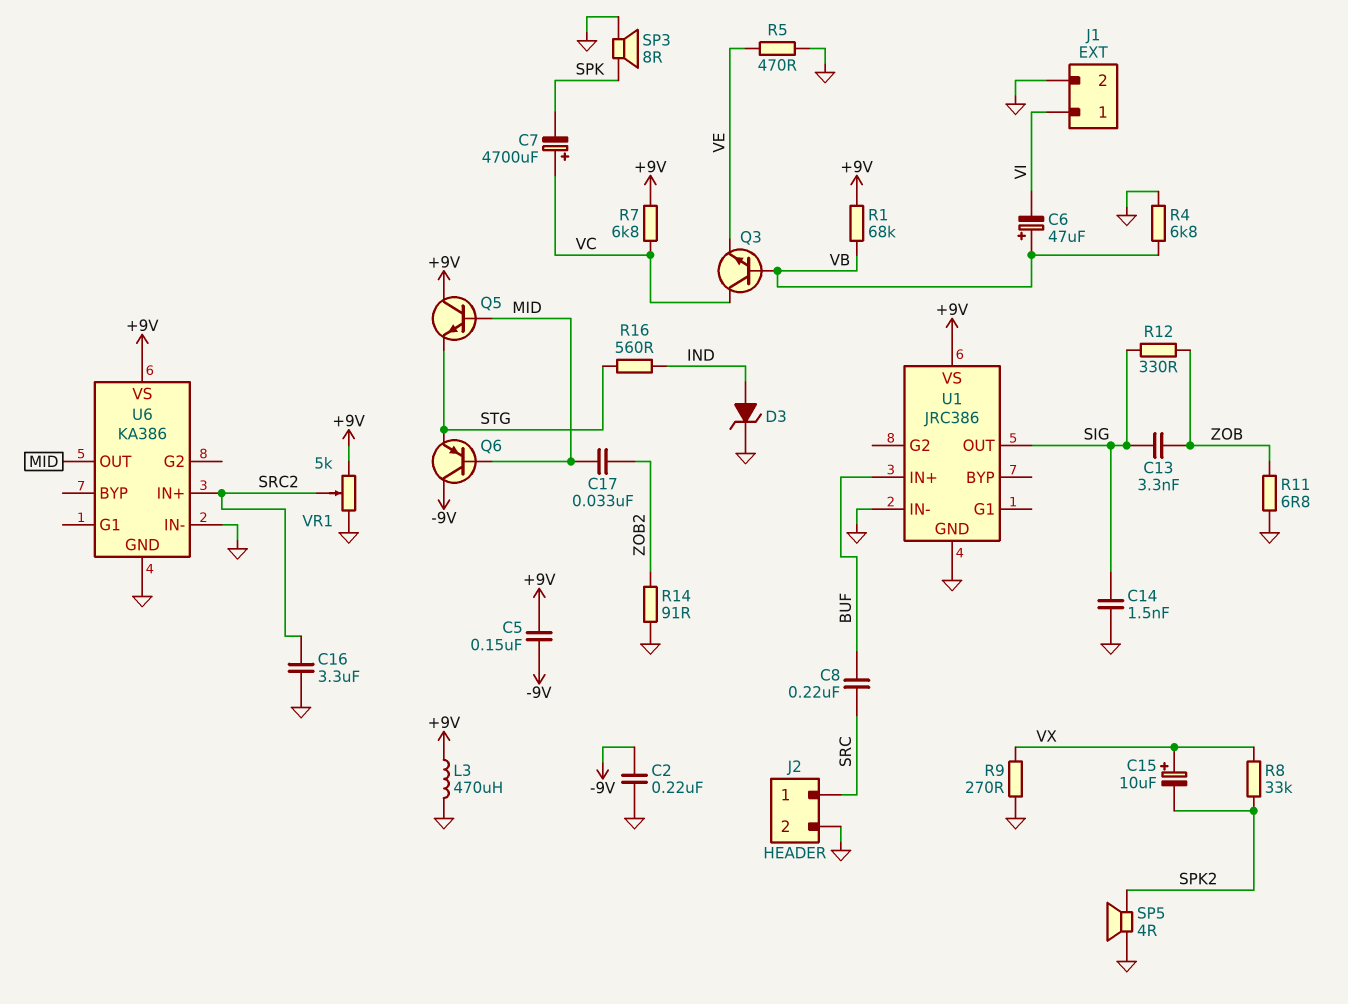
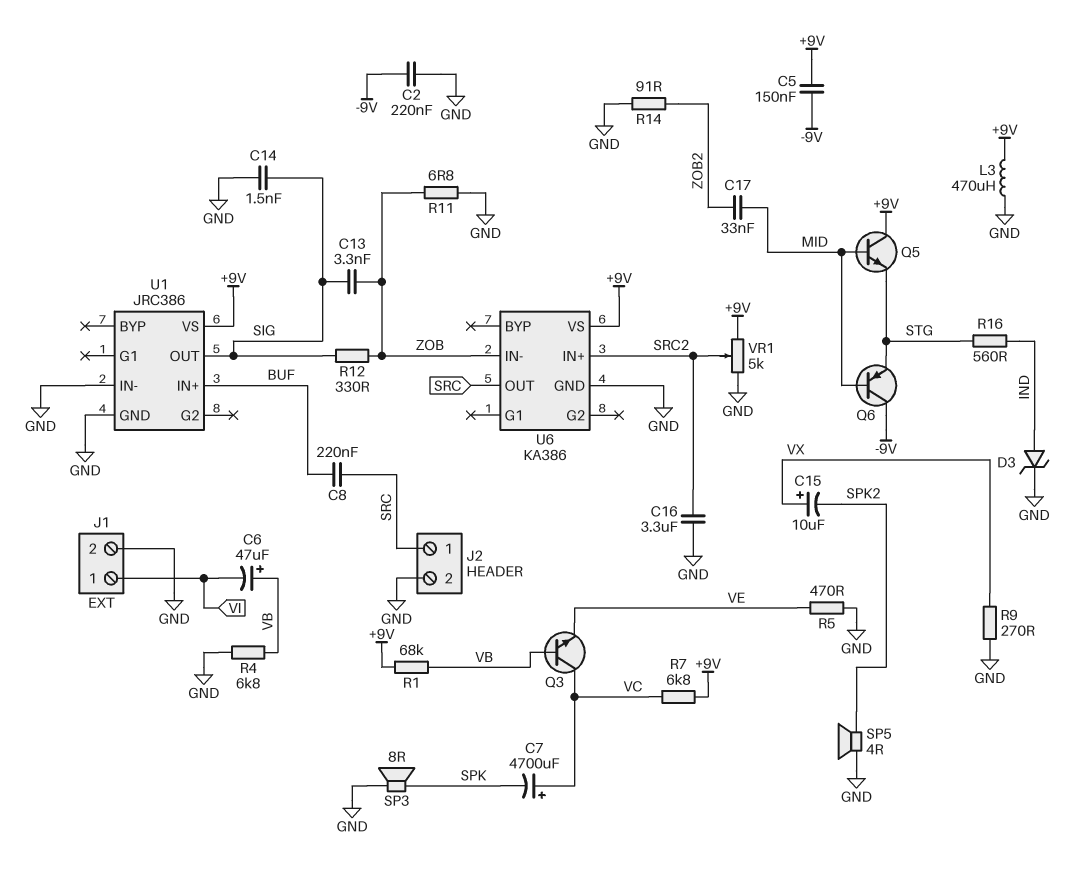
R8: 33k (SPK2, VX) -> none
U6 pin IN-: GND -> ZOB
U6 pin OUT: MID -> SRC

